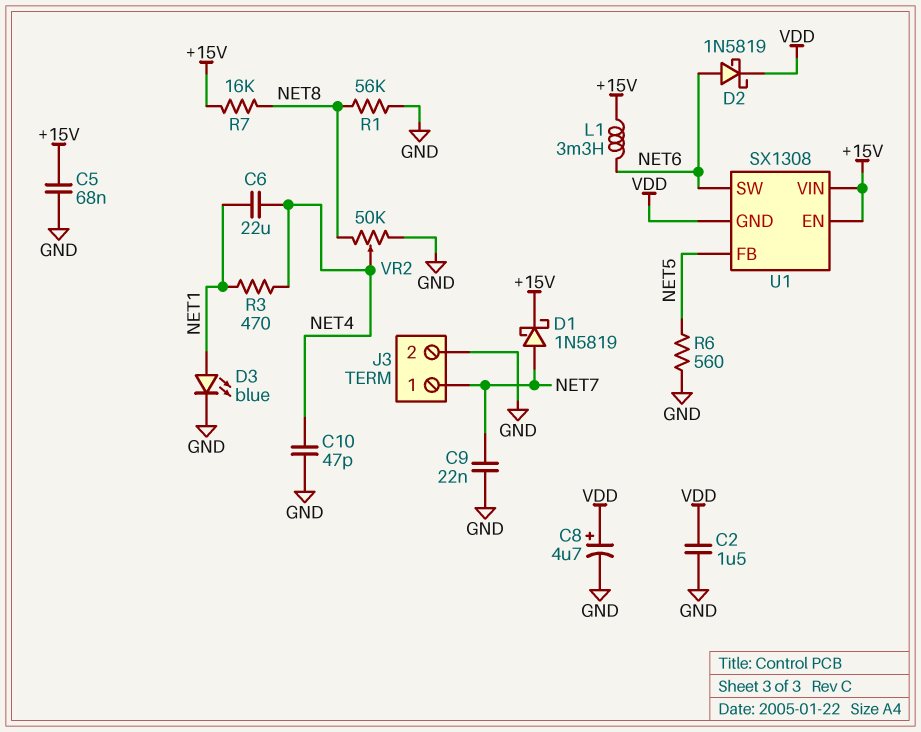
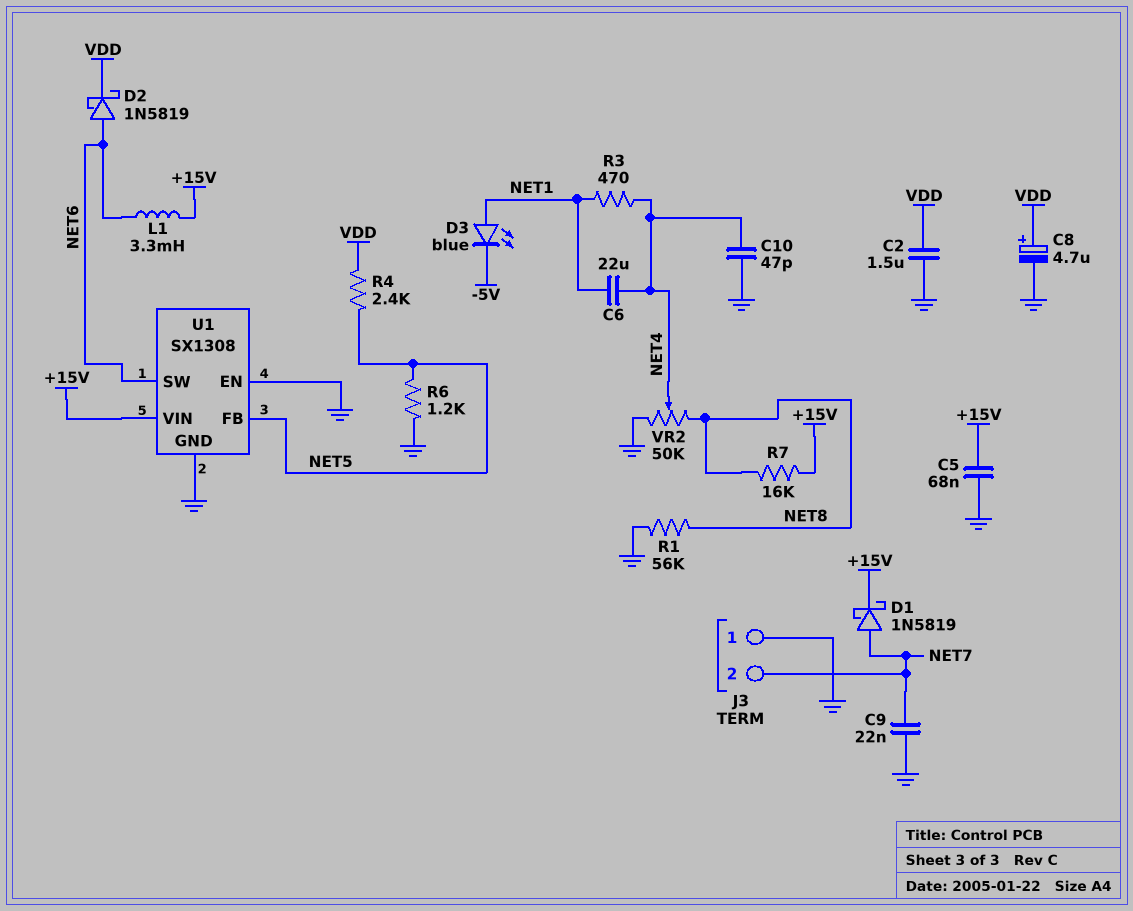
D3: LED blue (A NET1, K GND) -> LED blue (A NET1, K -5V)
J3 pin 1: NET7 -> GND
J3 pin 2: GND -> NET7
R4: none -> 2.4k (NET5, VDD)
R6: 560 (GND, NET5) -> 1.2k (GND, NET5)
U1 pin EN: +15V -> GND
U1 pin GND: VDD -> GND

